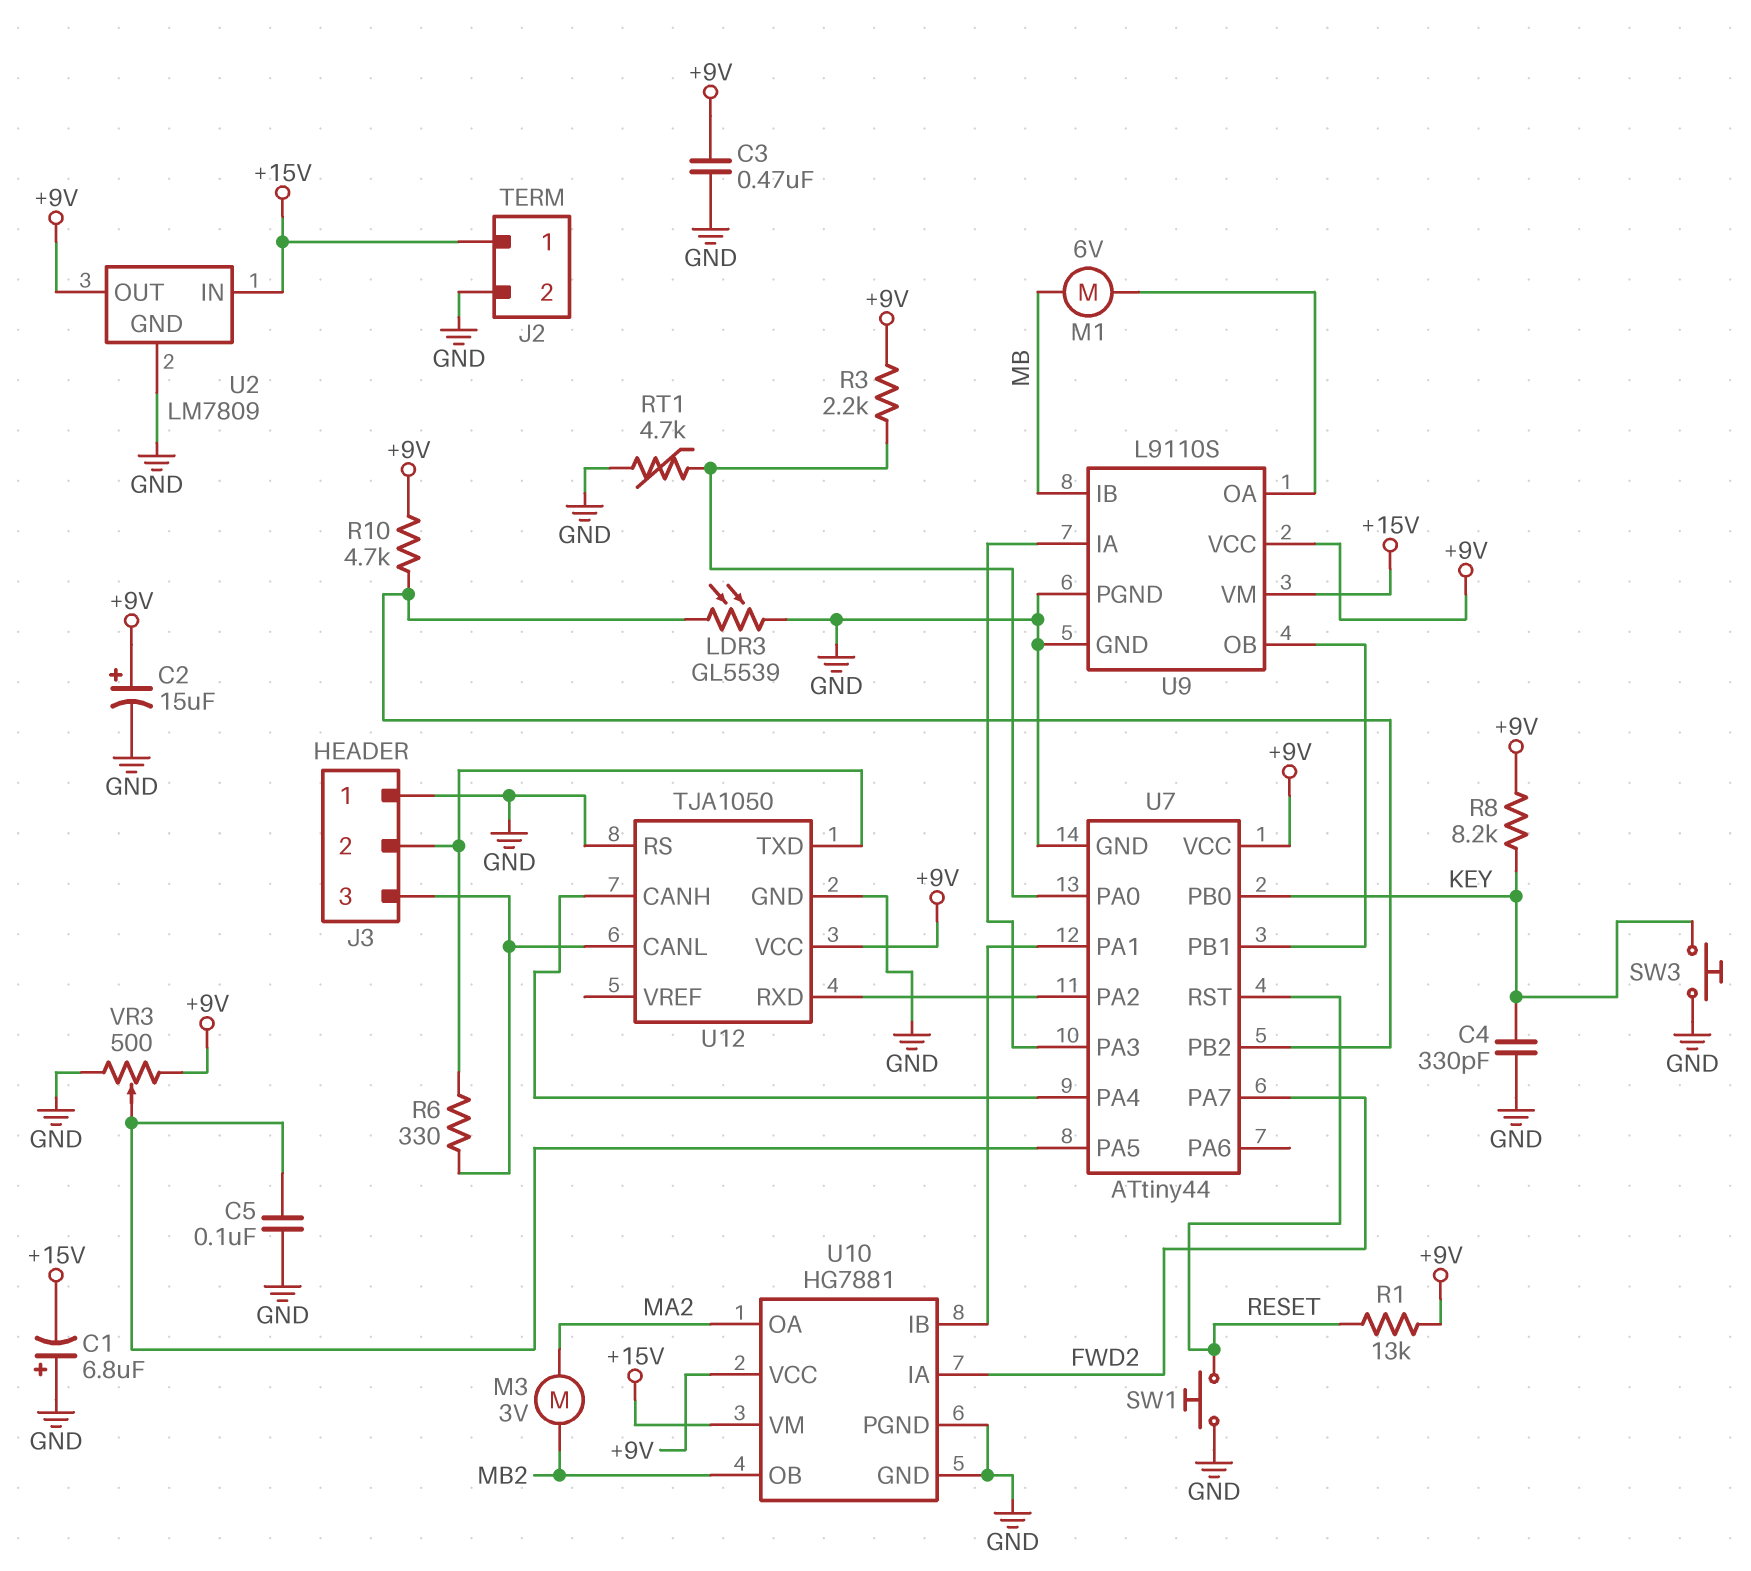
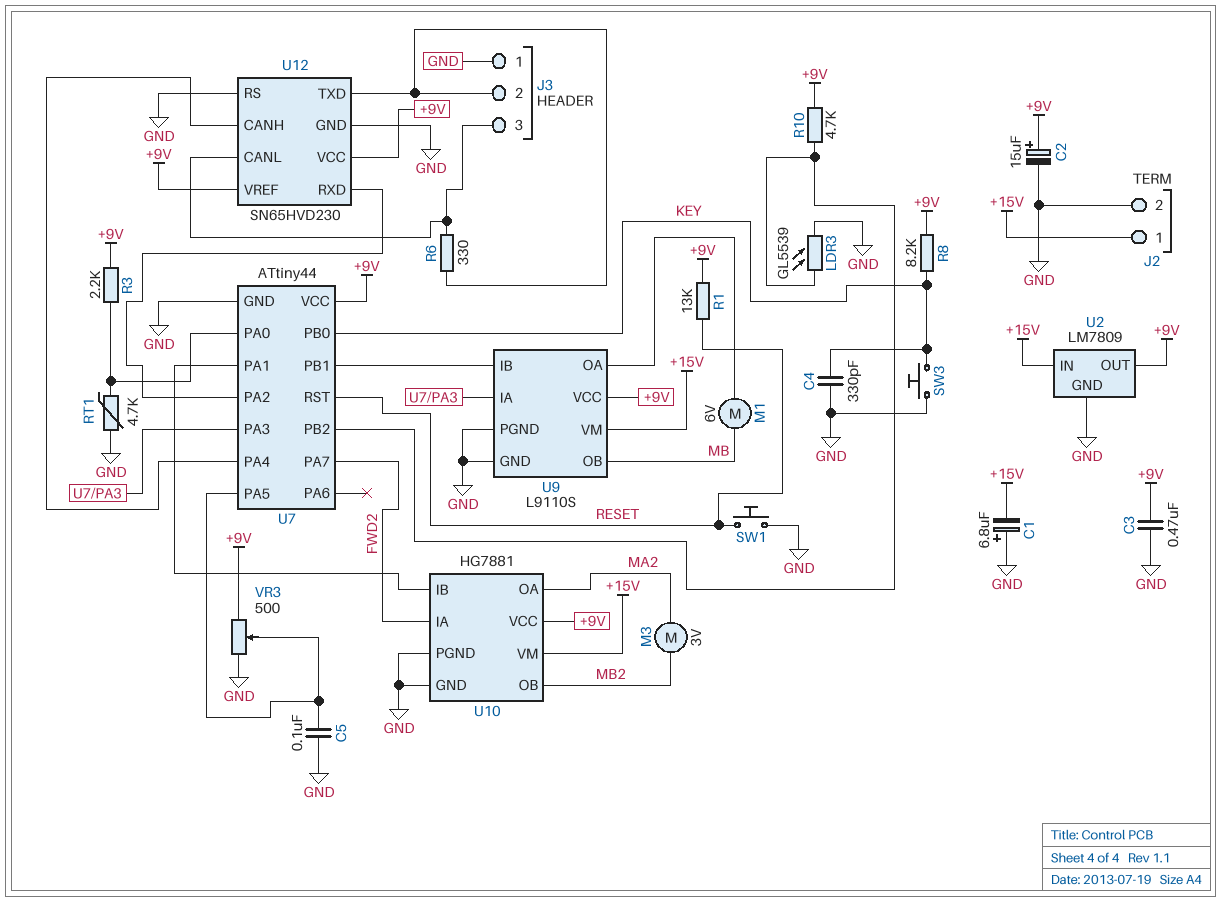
U9 pin IB: MB -> U7/PB1
U9 pin OB: U7/PB1 -> MB
U12: TJA1050 -> SN65HVD230
U12 pin VREF: none -> +9V

